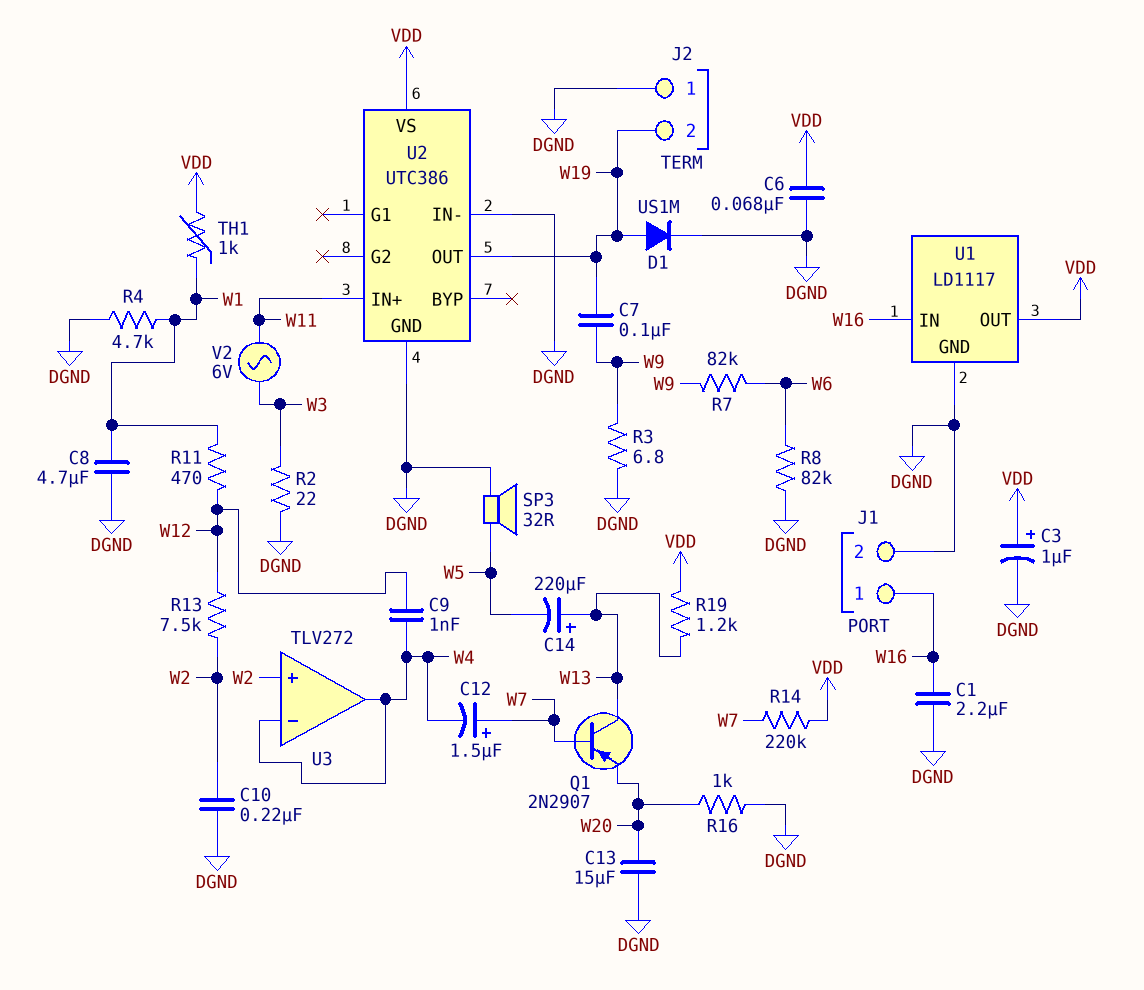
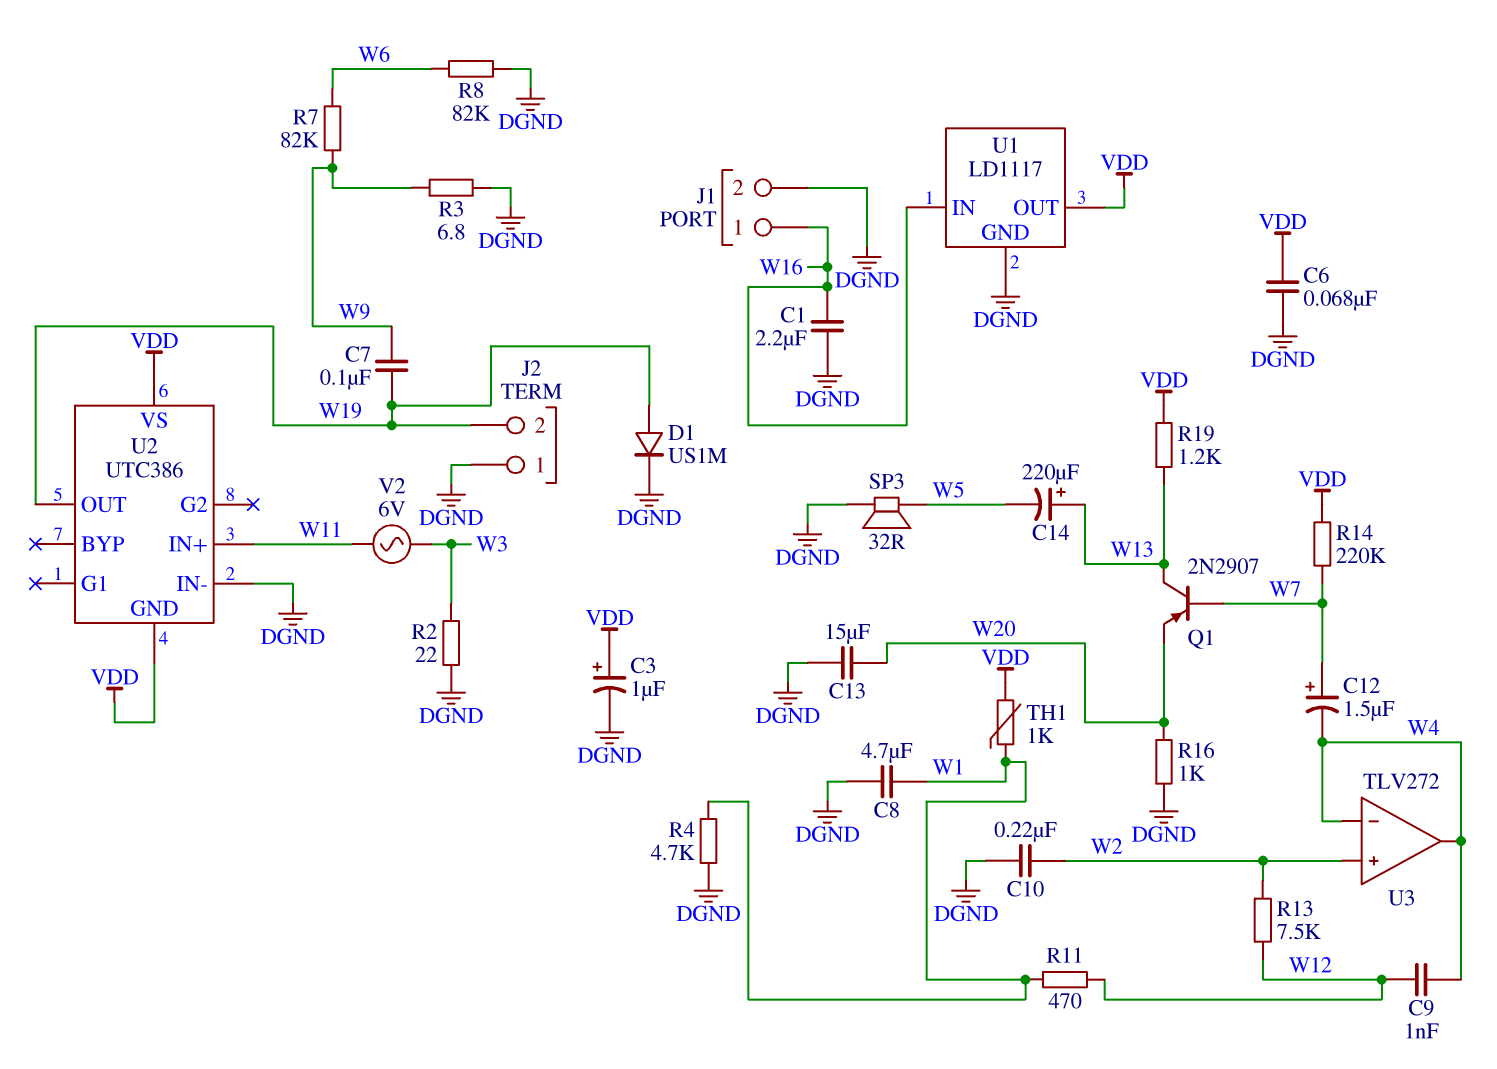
U2 pin GND: DGND -> VDD

